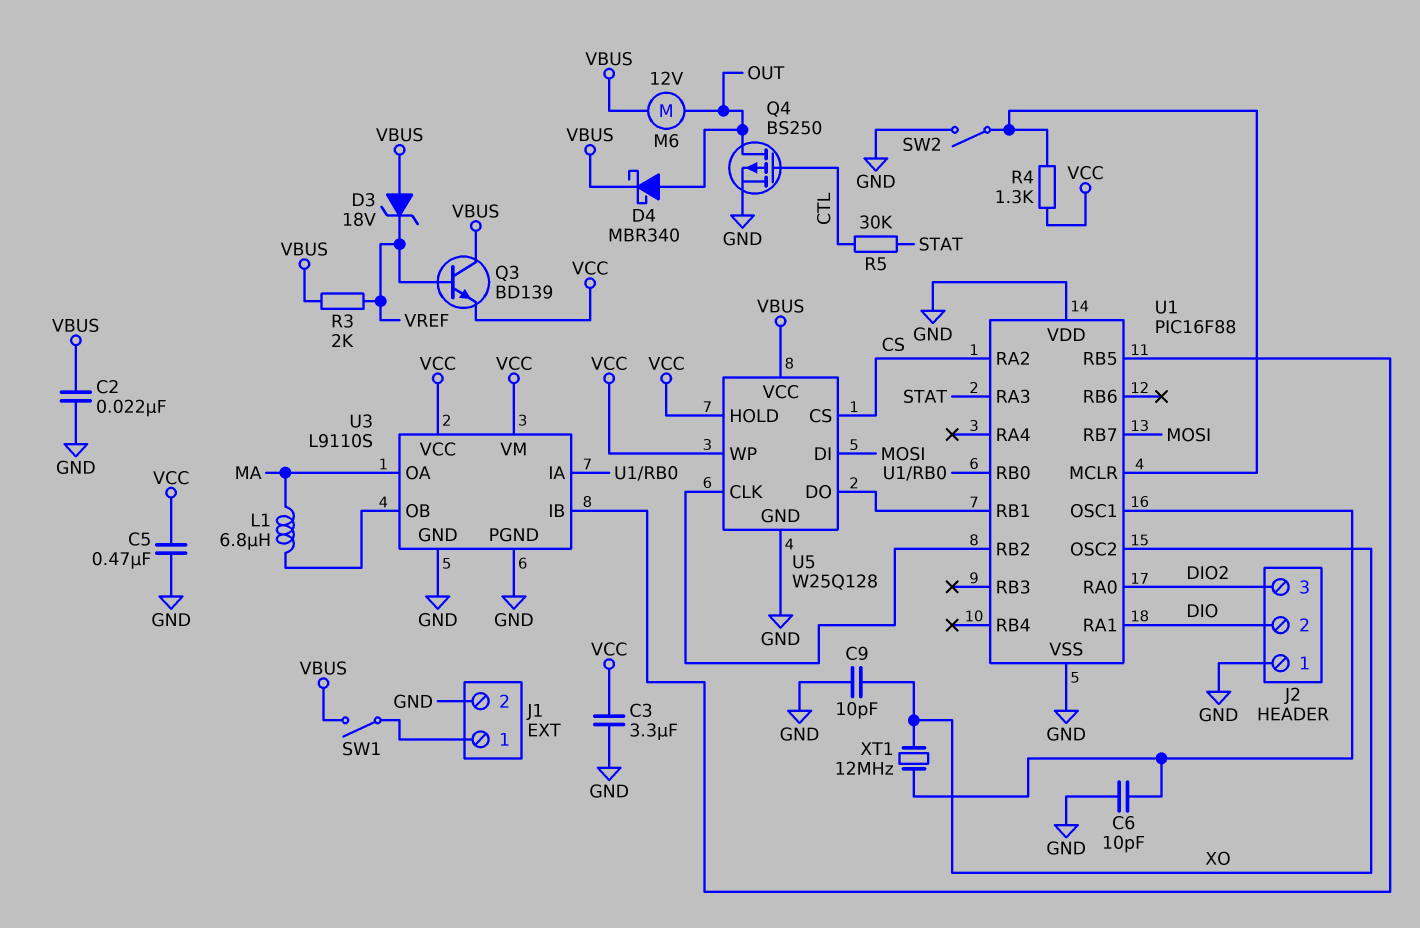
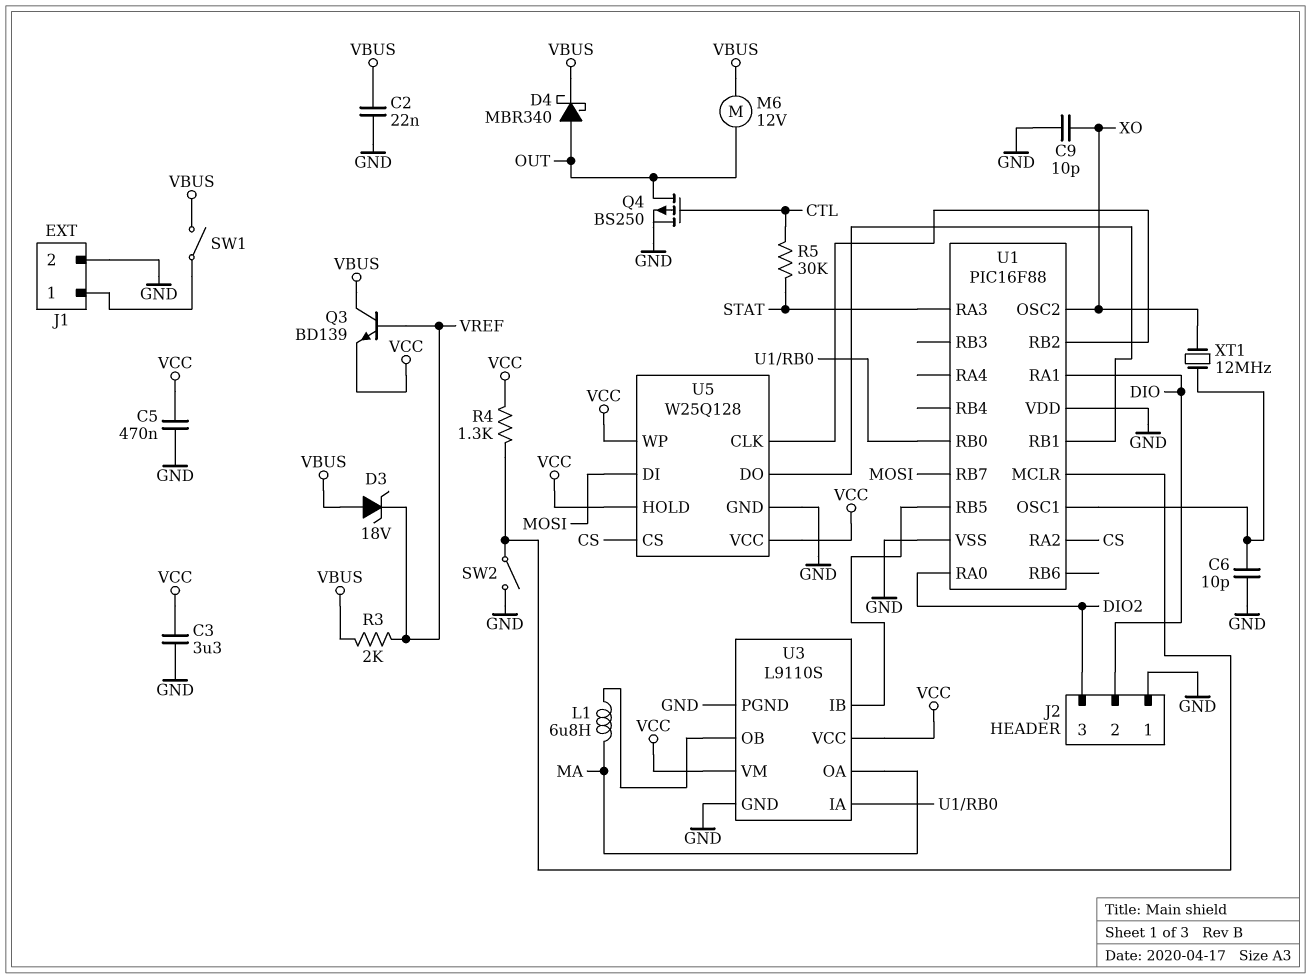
U5 pin VCC: VBUS -> VCC

